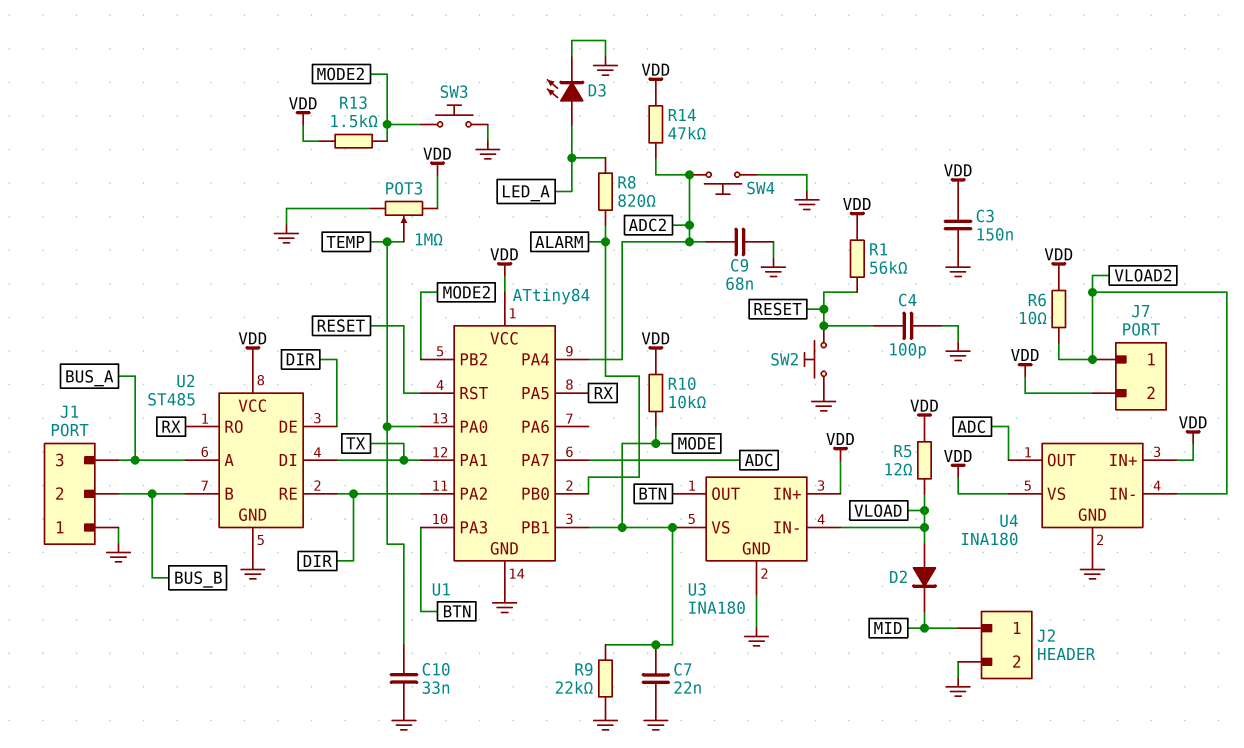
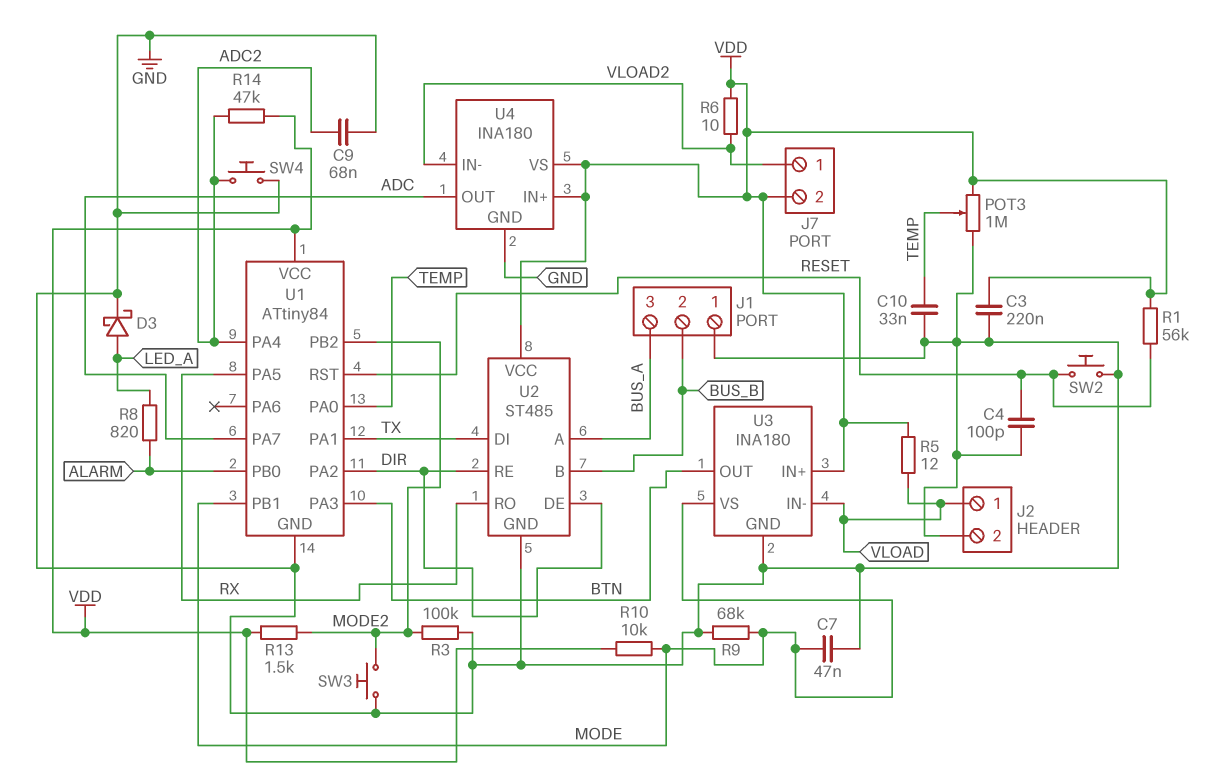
C3: 150nF (GND, VDD) -> 220nF (GND, VDD)
C7: 22nF (GND, MODE) -> 47nF (GND, MODE)
D2: diode (A VLOAD, K MID) -> none
D3: LED (A LED_A, K GND) -> schottky (A LED_A, K GND)
J2 pin 1: MID -> VLOAD
R3: none -> 100k (GND, MODE2)
R9: 22k (GND, MODE) -> 68k (GND, MODE)

